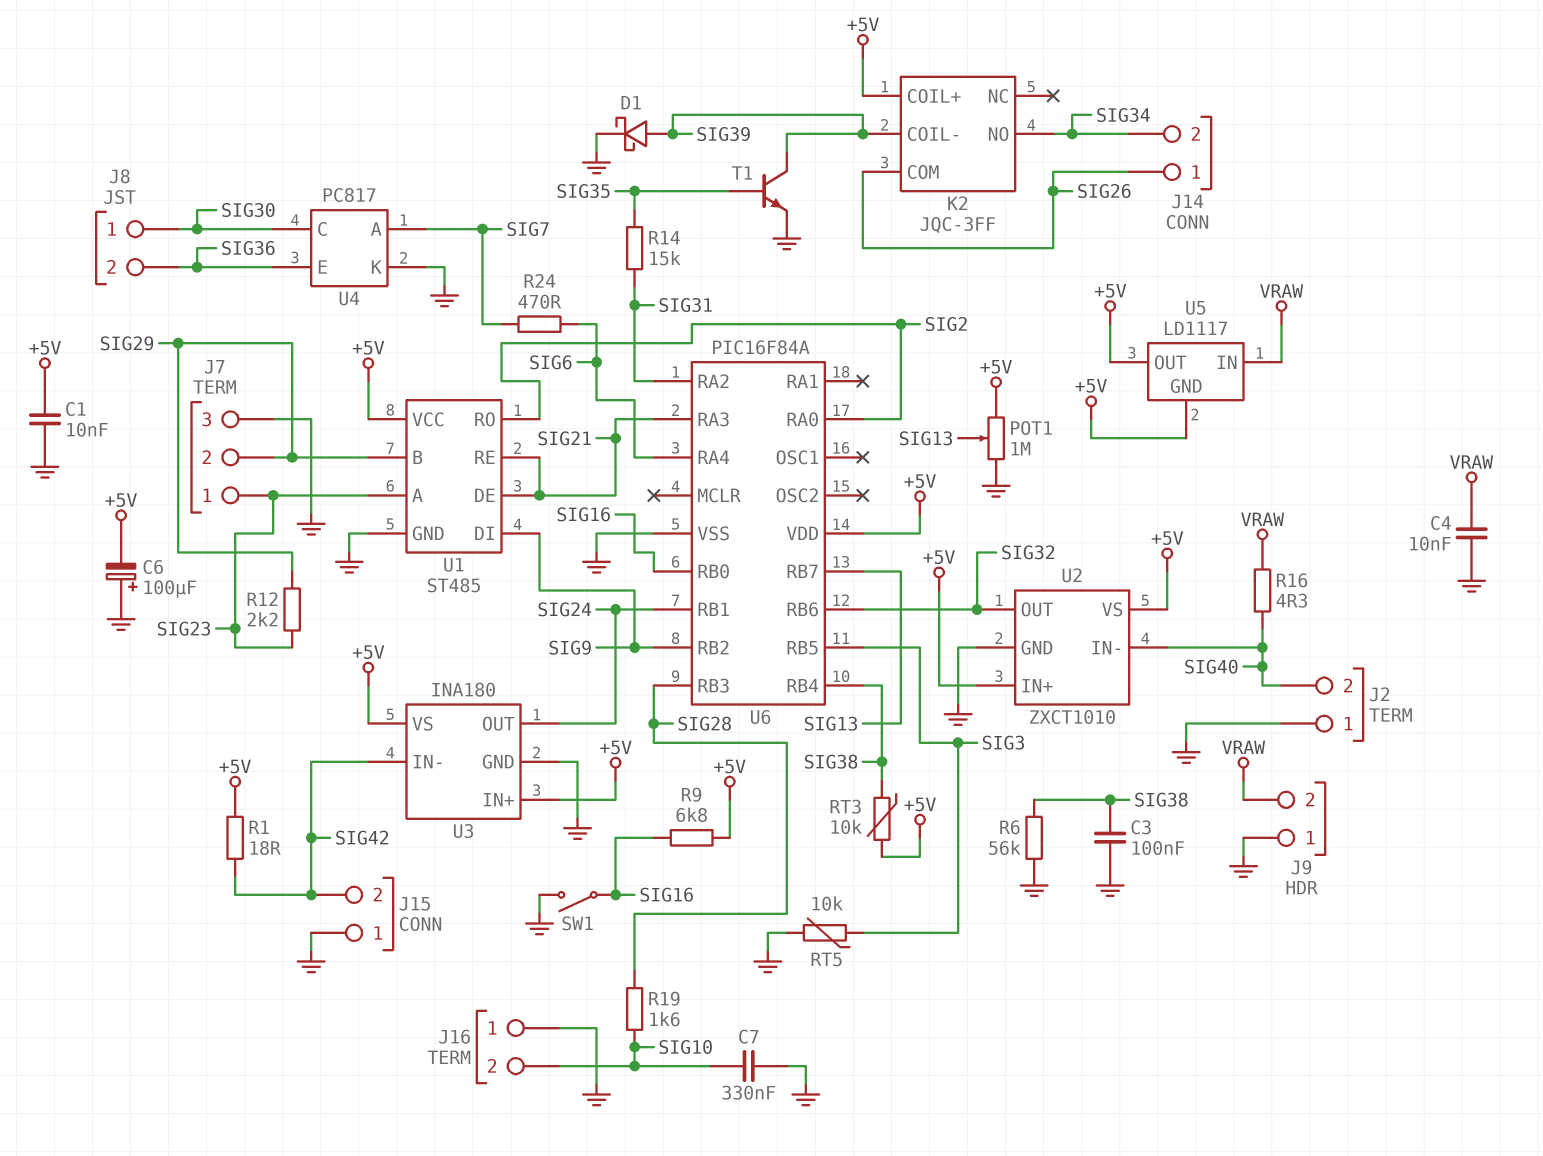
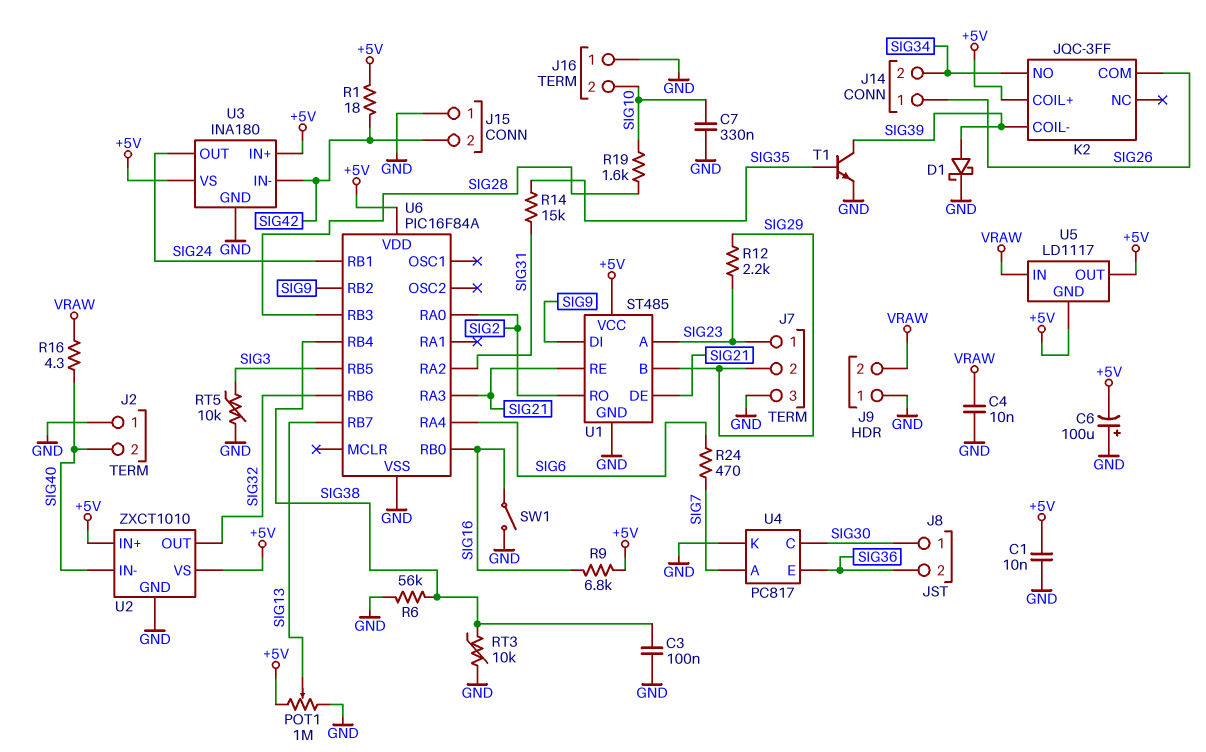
RT3: 10k (+5V, SIG38) -> 10k (GND, SIG38)

